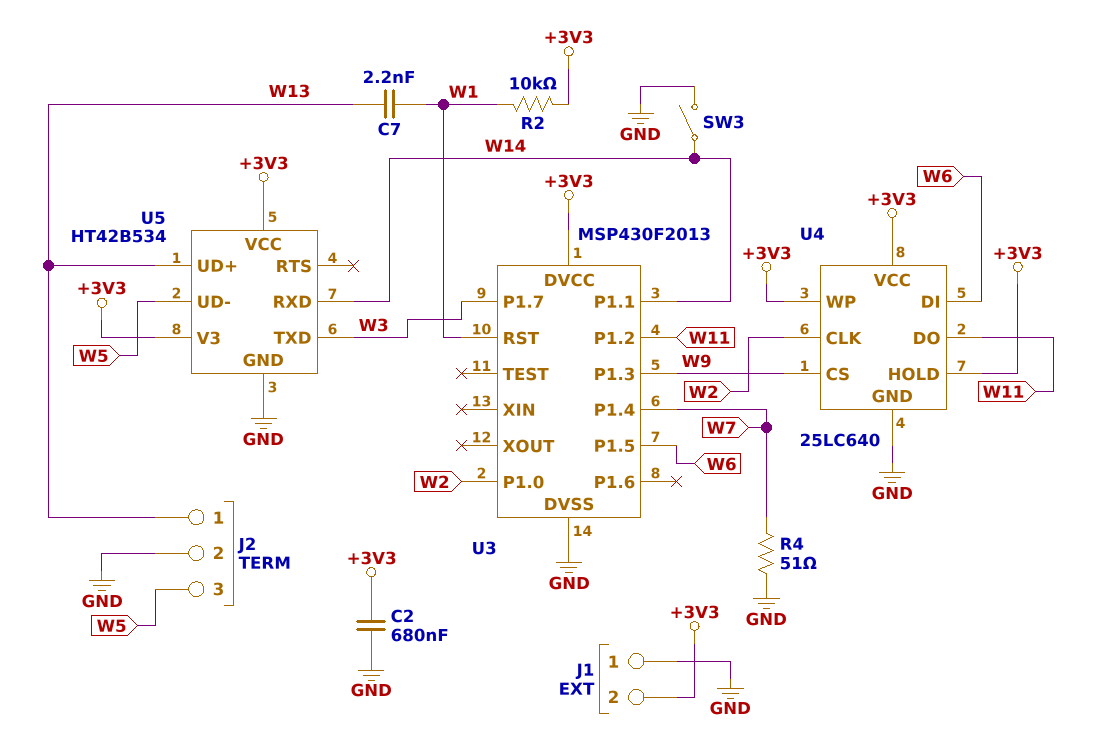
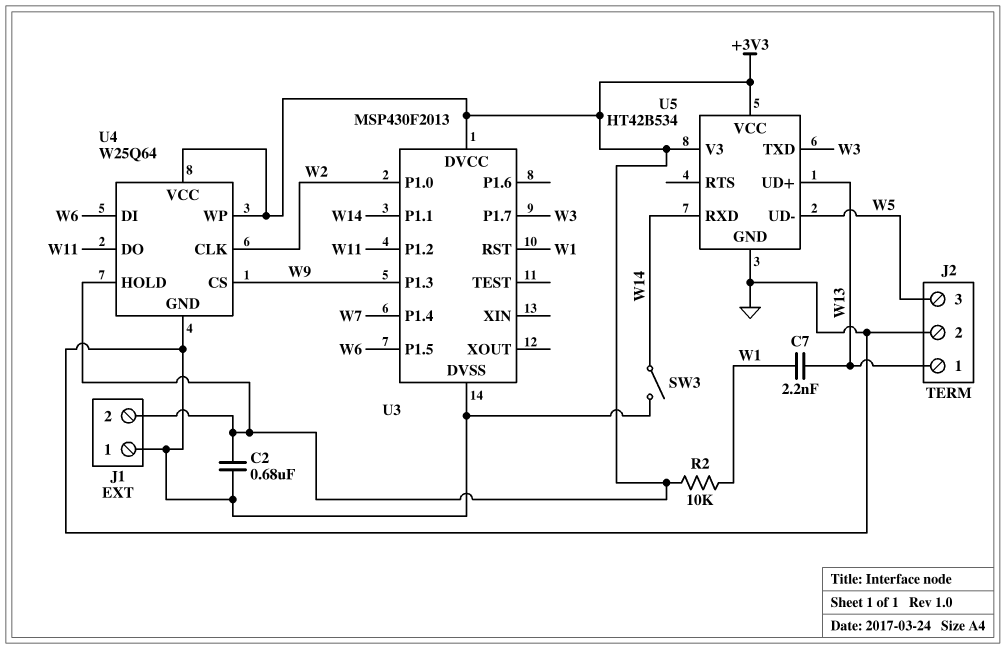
R4: 51 (GND, W7) -> none
U4: 25LC640 -> W25Q64

